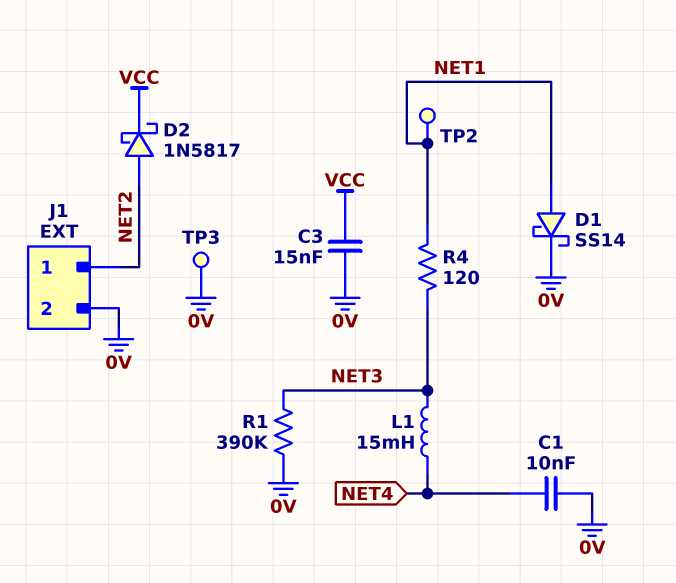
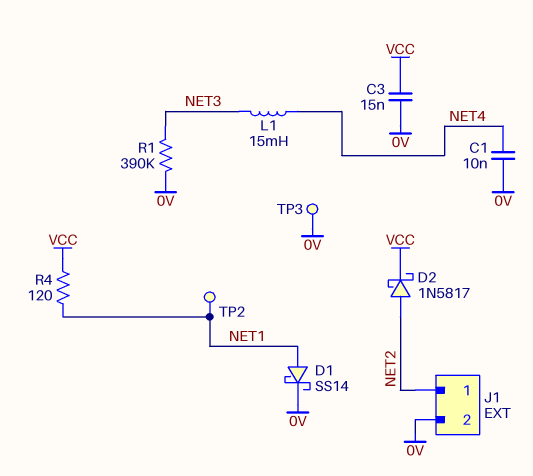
R4: 120 (NET1, NET3) -> 120 (NET1, VCC)

